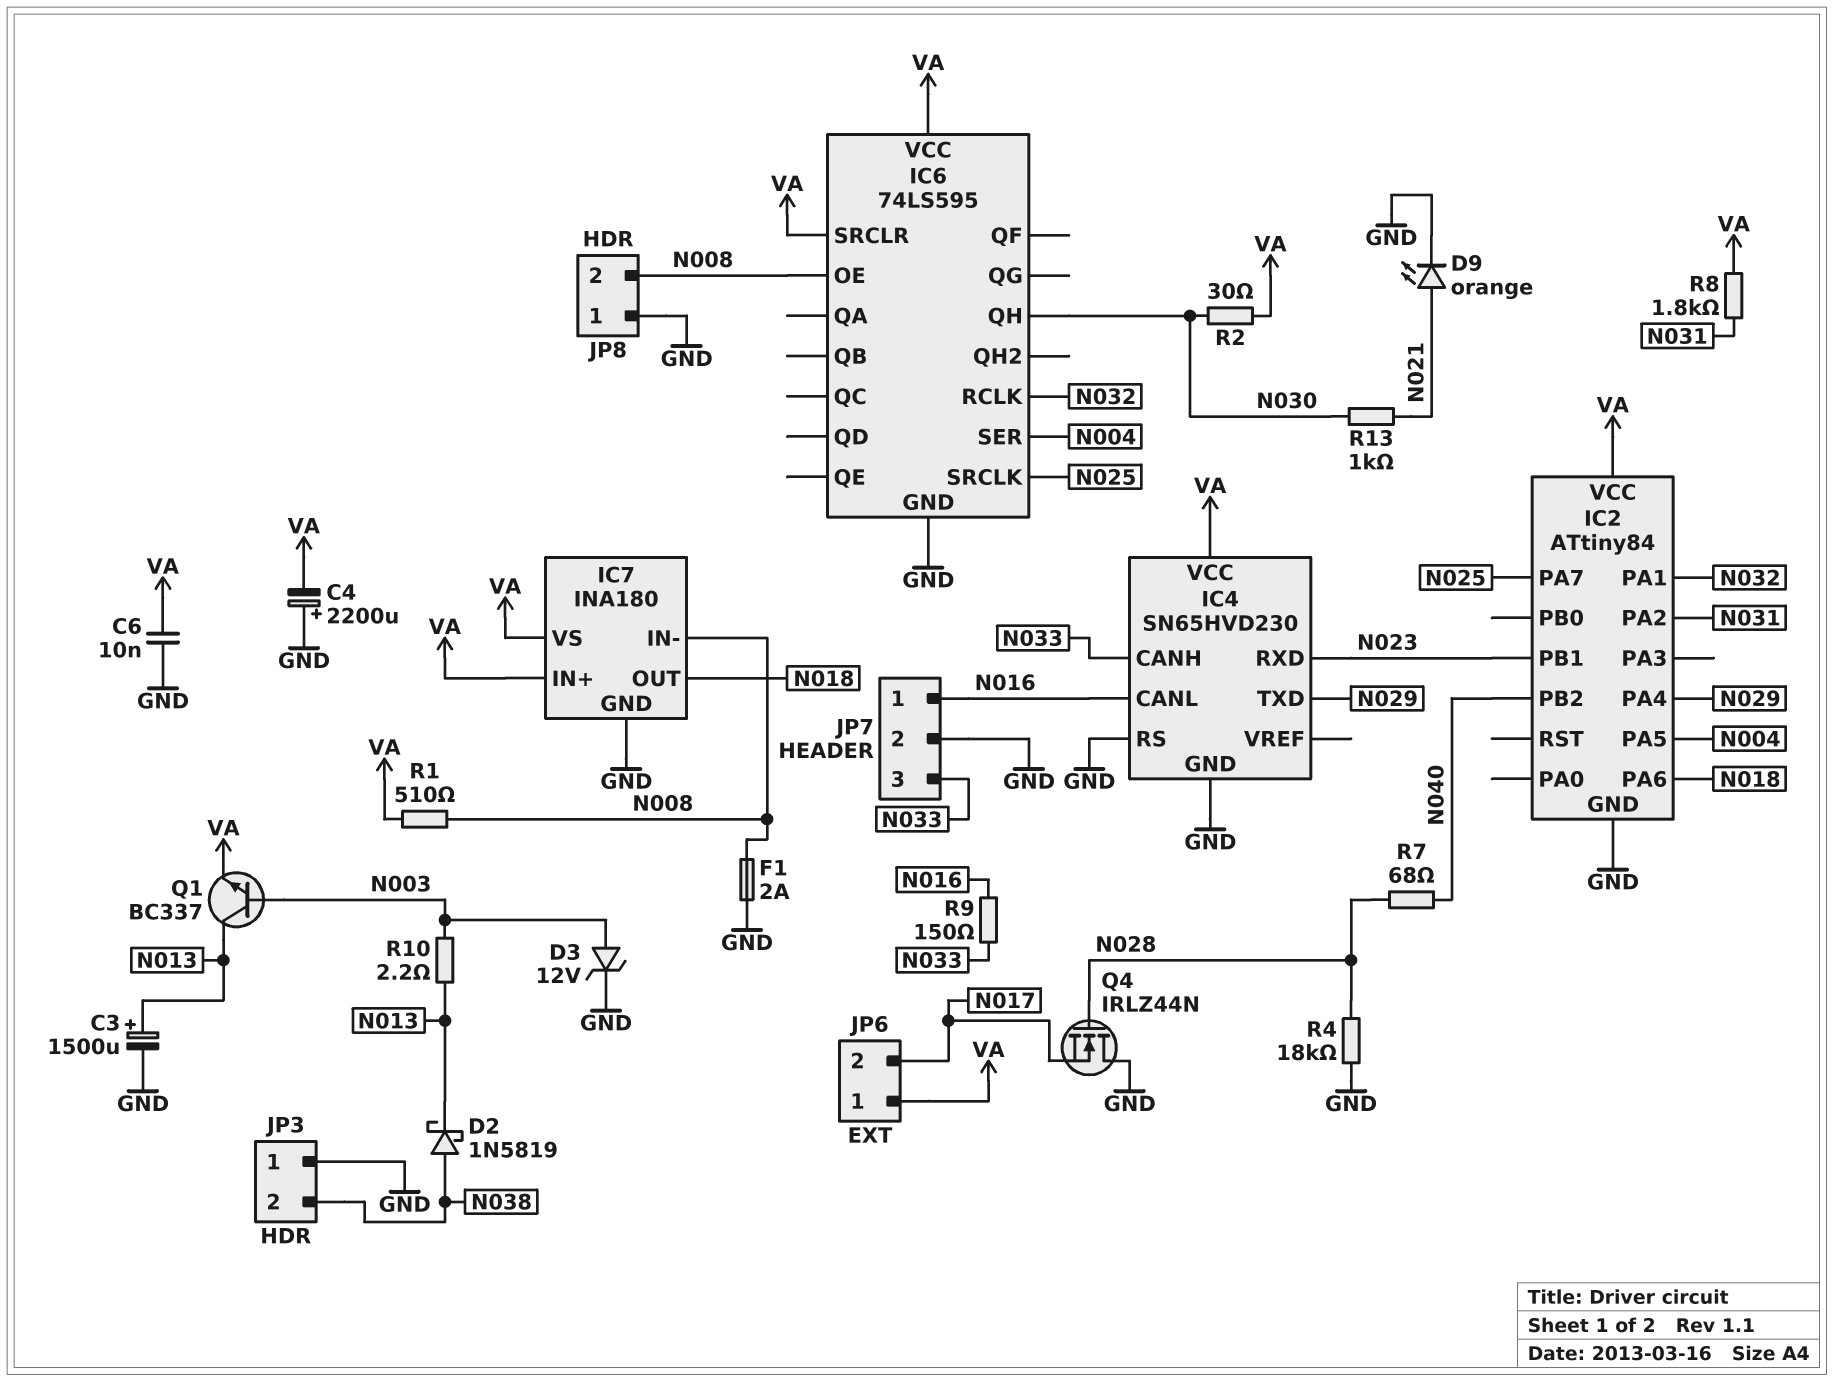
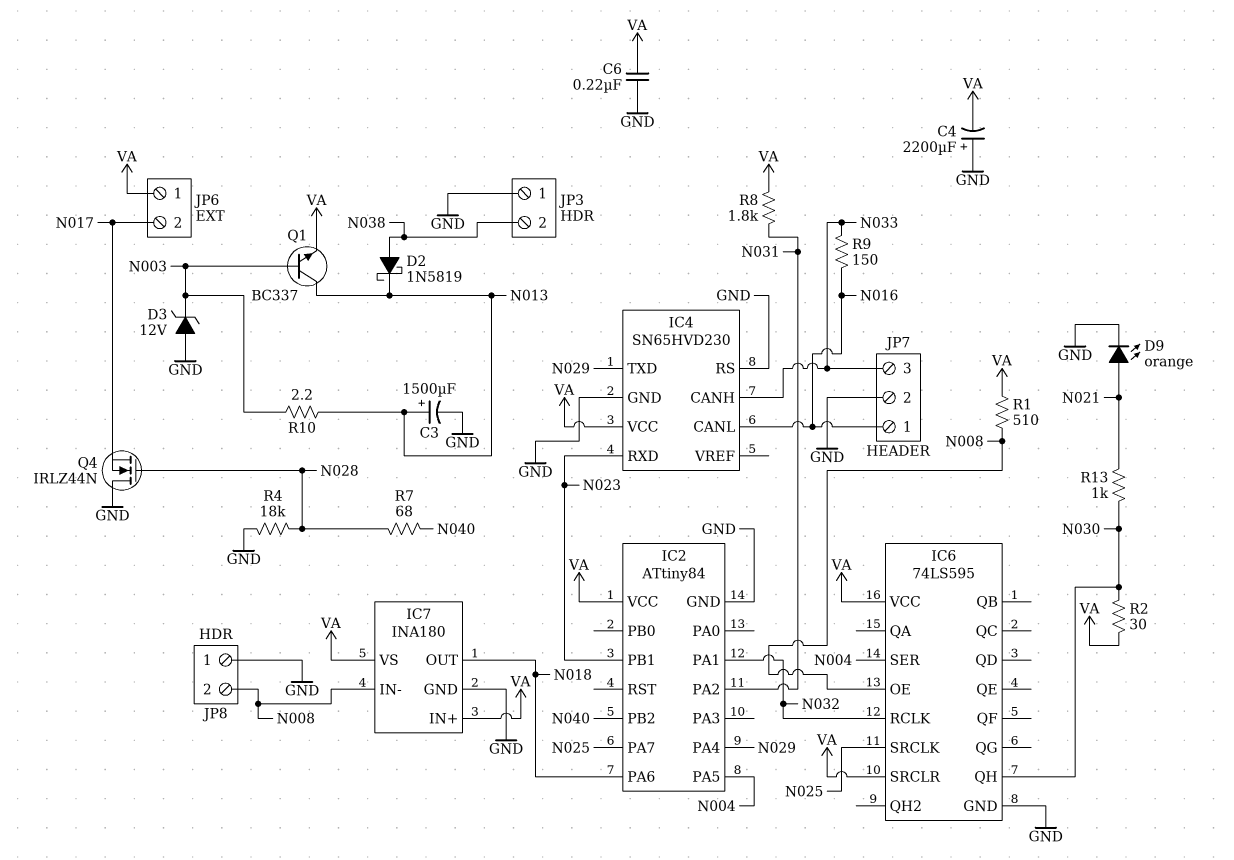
C6: 10nF (GND, VA) -> 220nF (GND, VA)
D3: zener 12V (A N003, K GND) -> zener 12V (A GND, K N003)
F1: 2A (GND, N008) -> none

